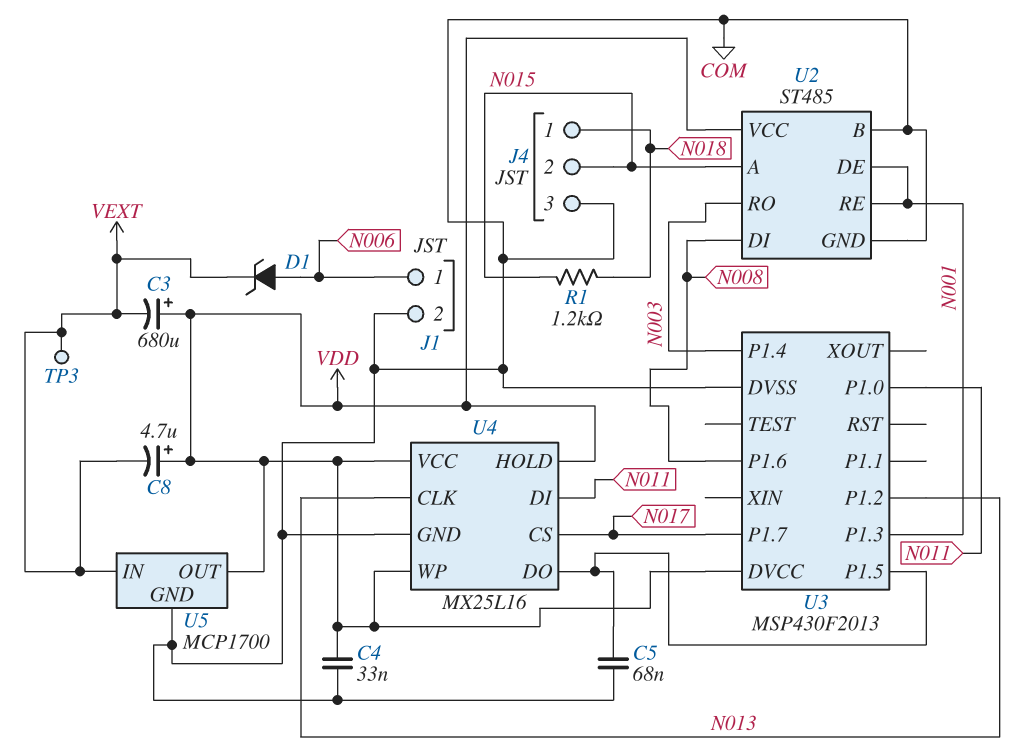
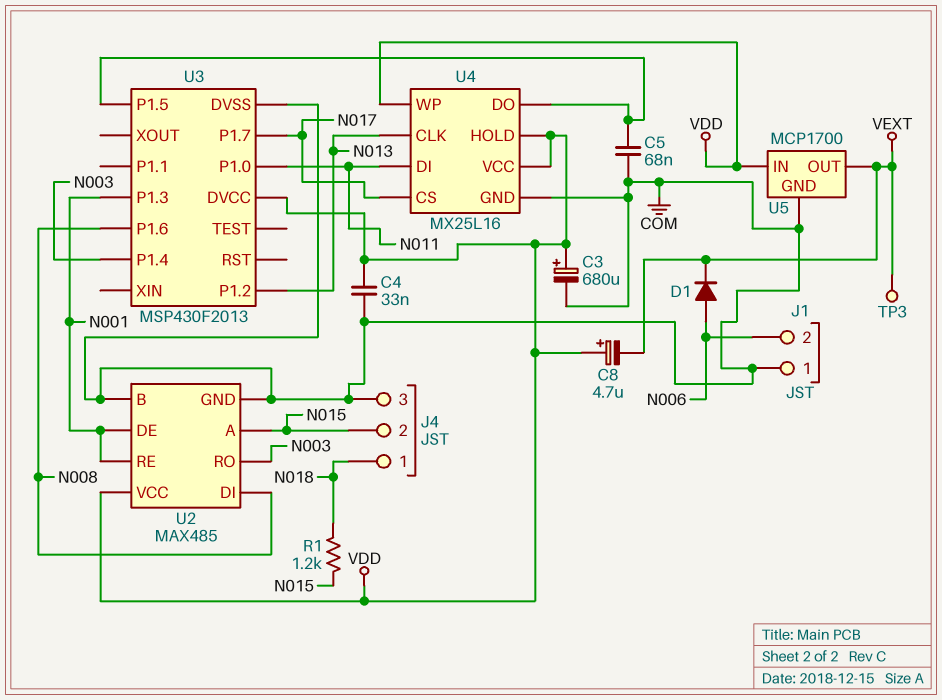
C3: 680uF (plus VDD, minus VEXT) -> 680uF (plus VDD, minus COM)
D1: zener (A N006, K VEXT) -> diode (A N006, K VEXT)
J1 pin 1: N006 -> COM
J1 pin 2: COM -> N006
U2: ST485 -> MAX485
U5 pin IN: VEXT -> VDD
U5 pin OUT: VDD -> VEXT

